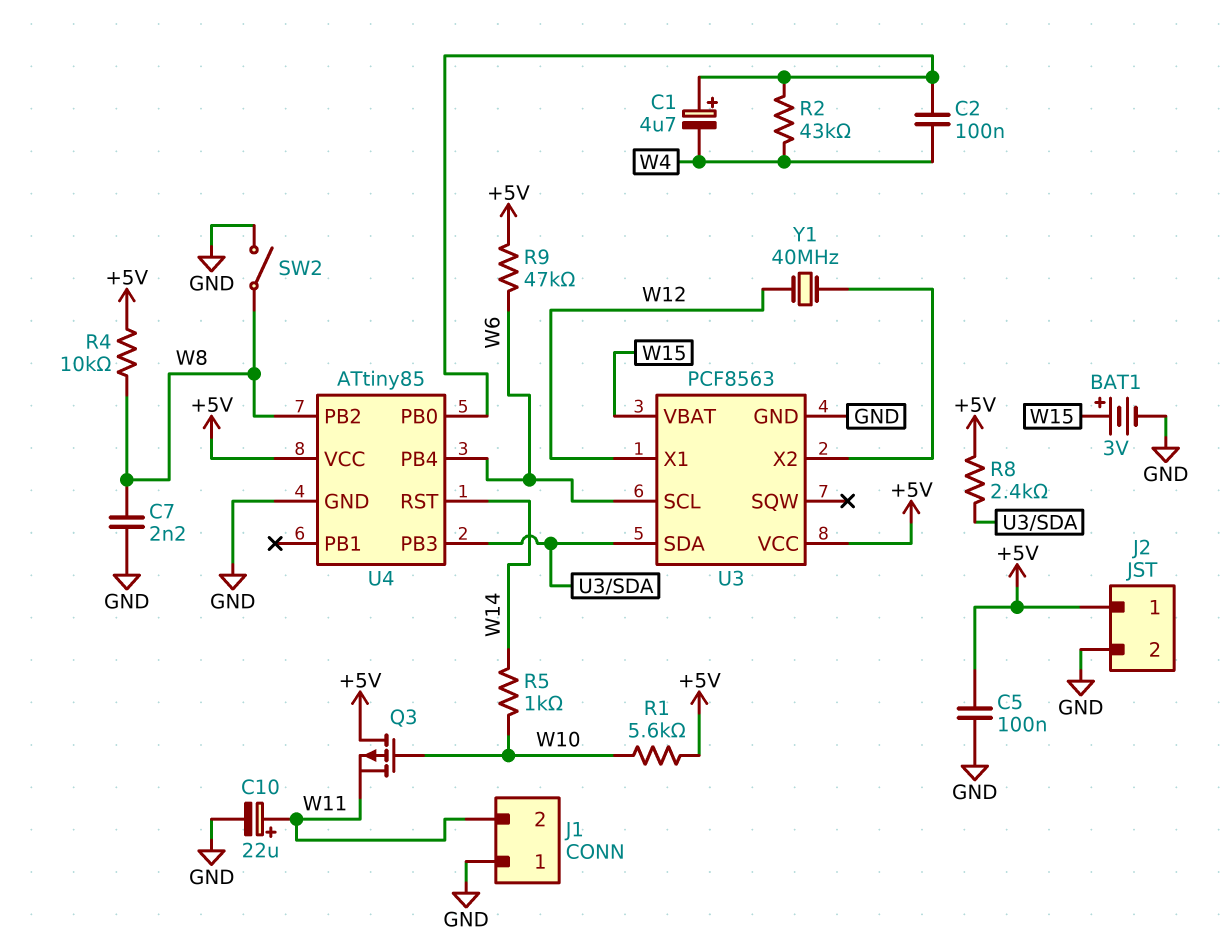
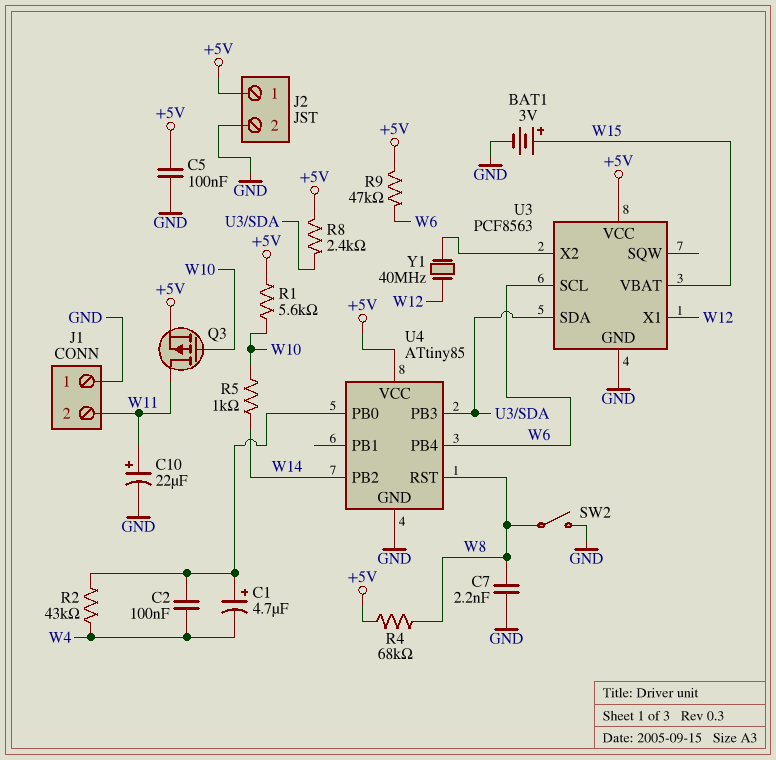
Q3: PMOS (G W10, D +5V, S W11) -> PMOS (G W10, D W11, S +5V)
R4: 10k (+5V, W8) -> 68k (+5V, W8)
U4 pin PB2: W8 -> W14
U4 pin RST: W14 -> W8

